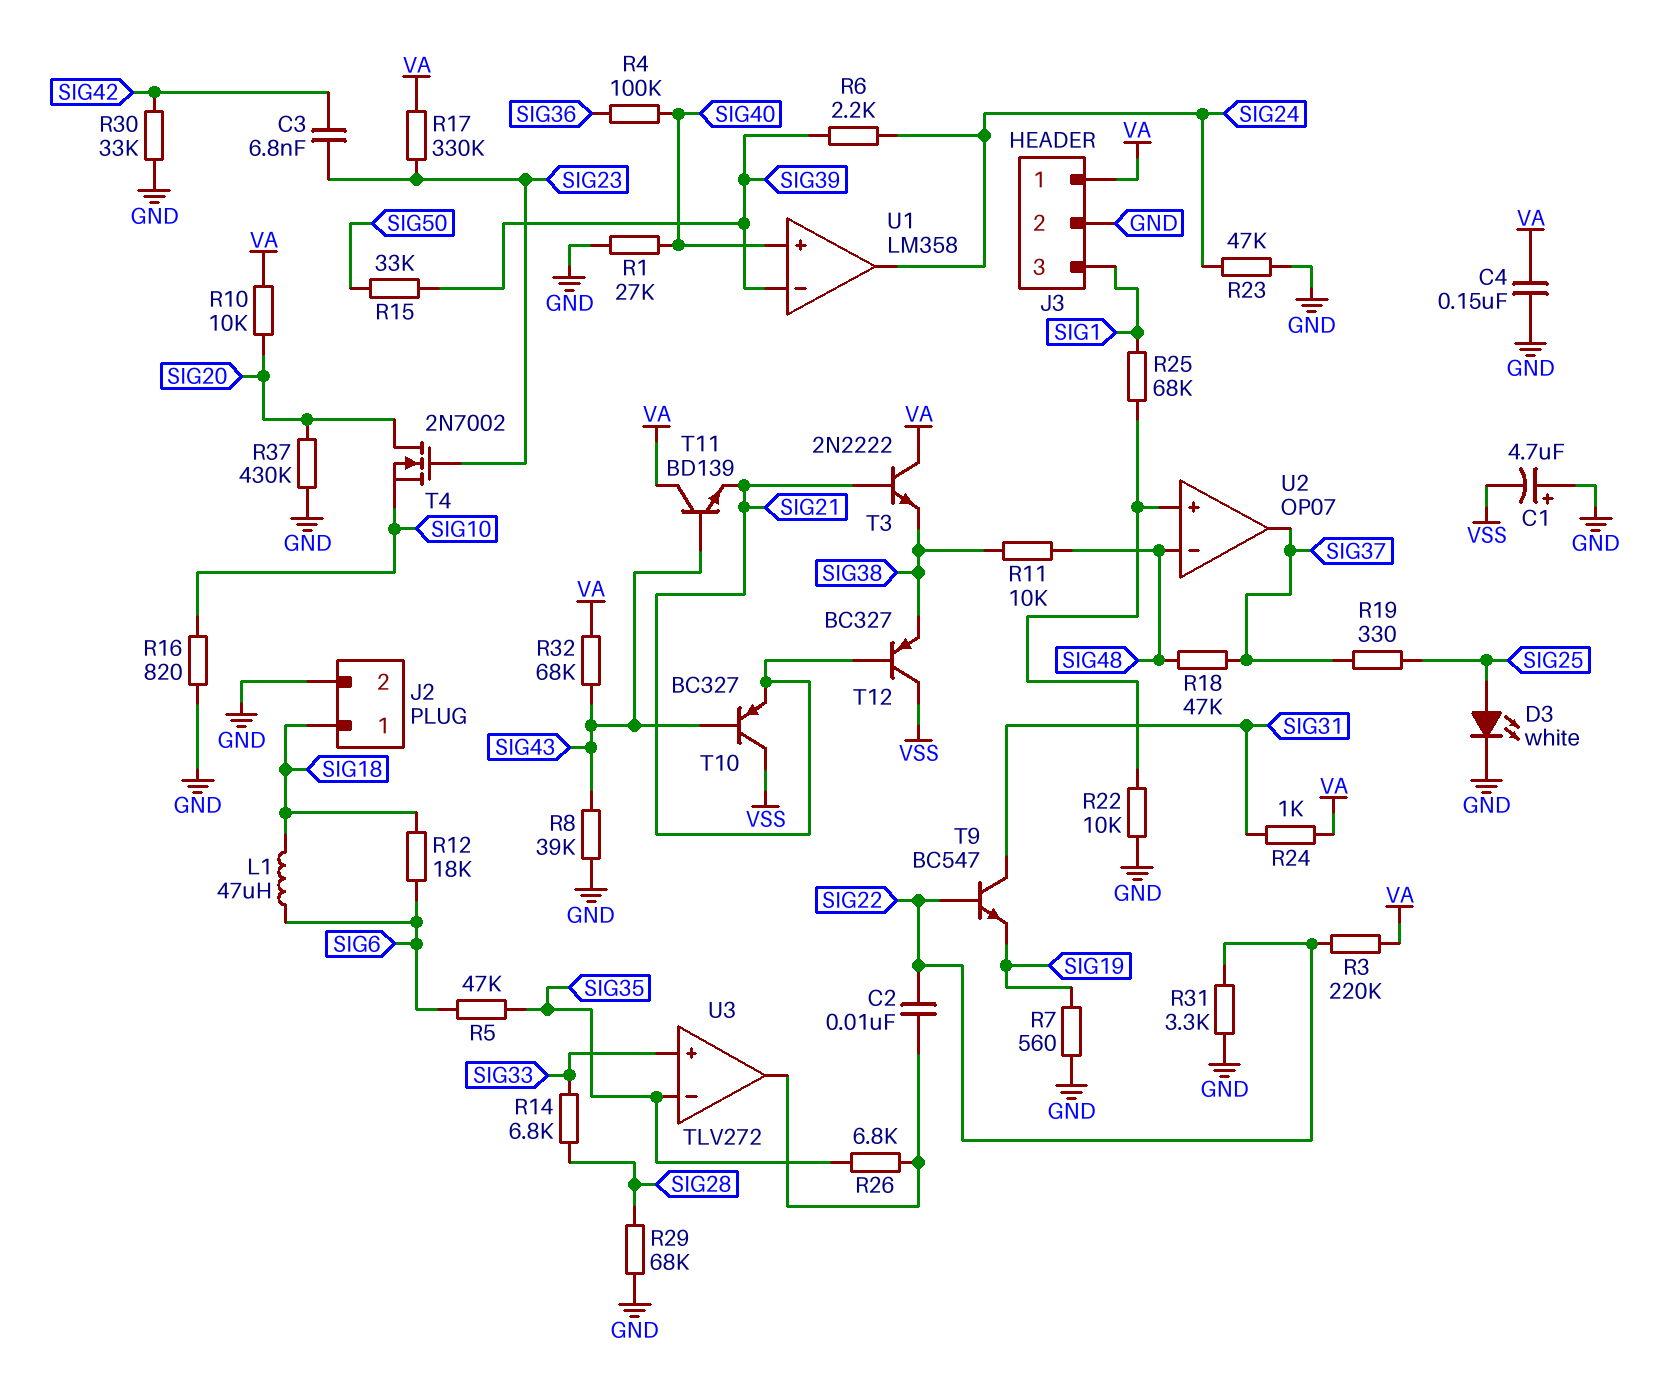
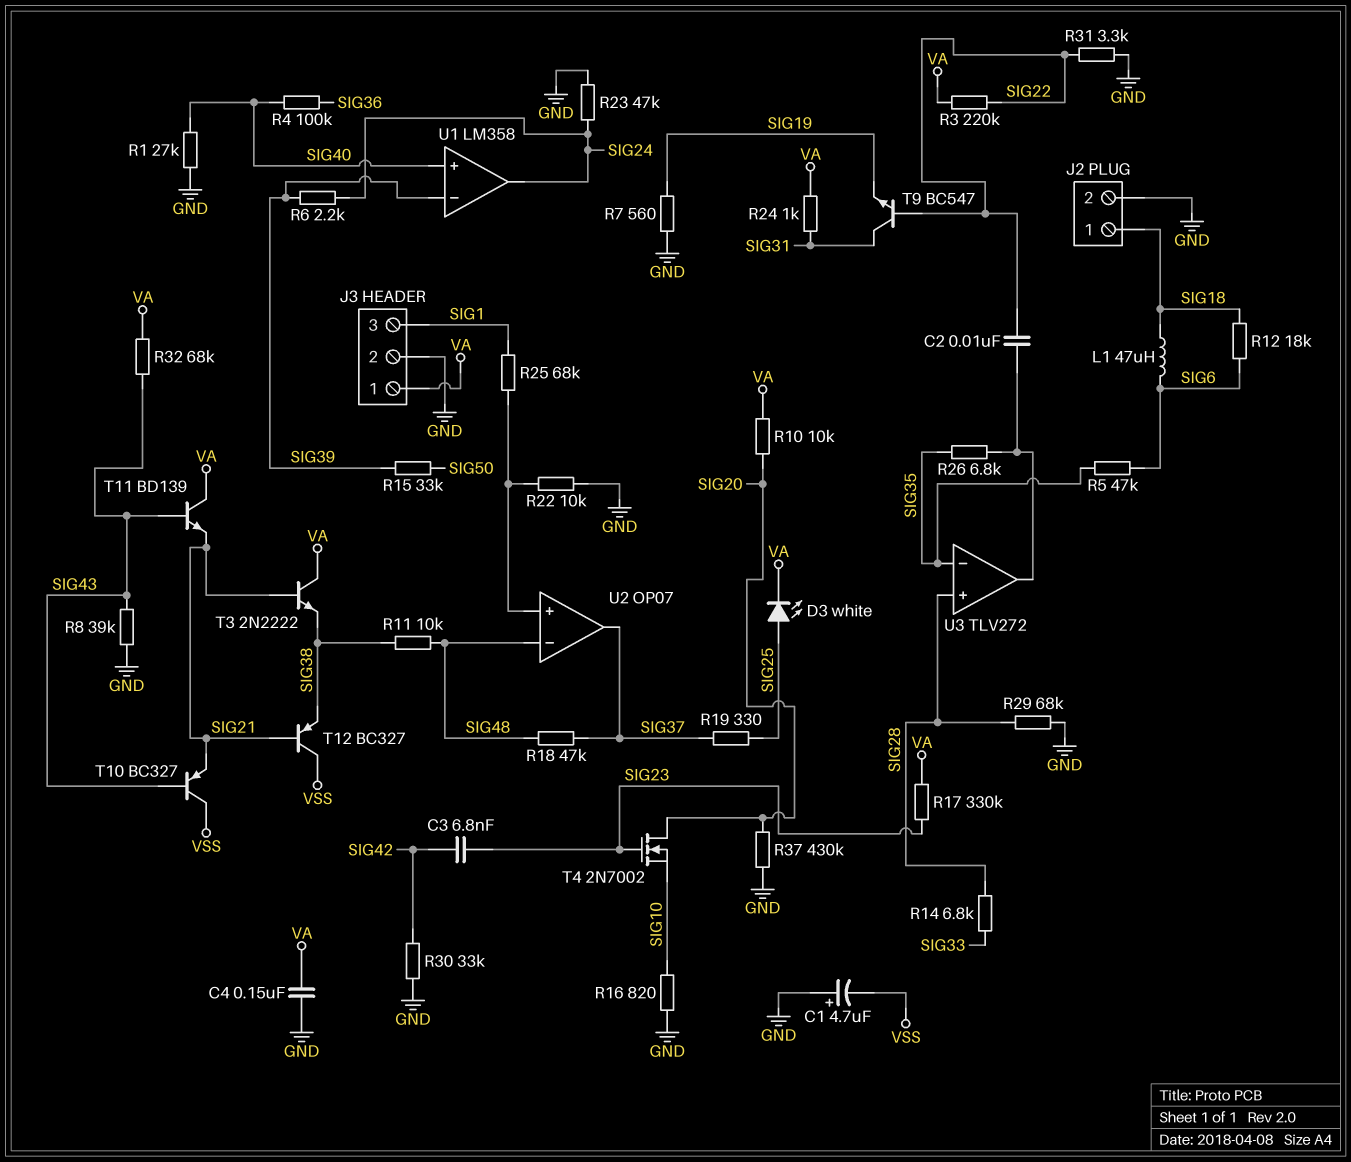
D3: LED white (A SIG25, K GND) -> LED white (A SIG25, K VA)
U3 pin in+: SIG33 -> SIG28

